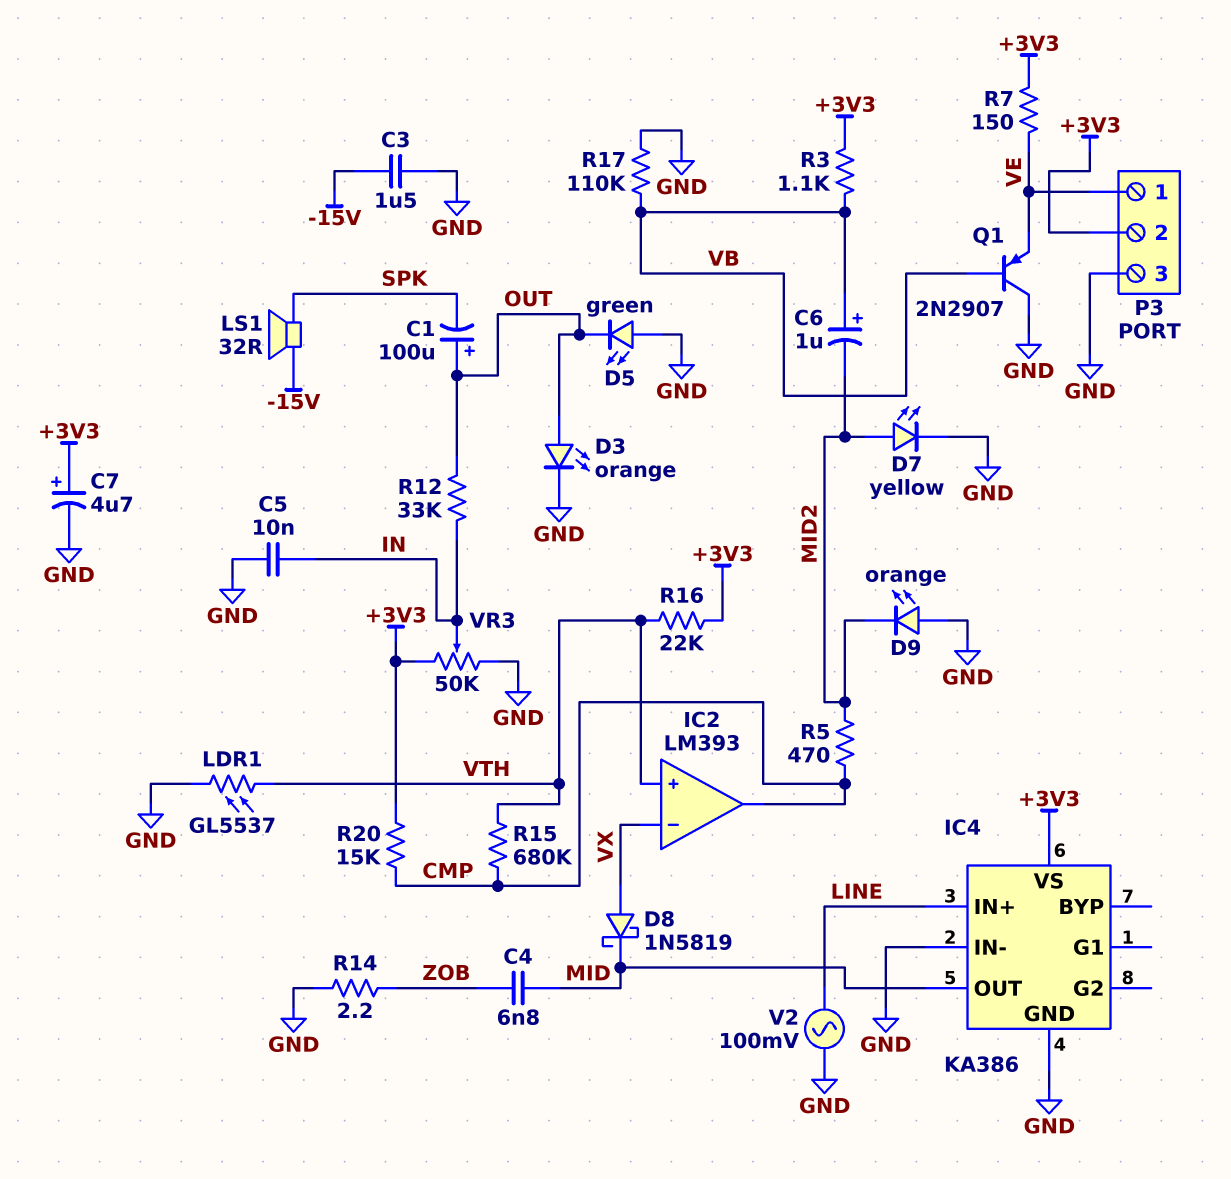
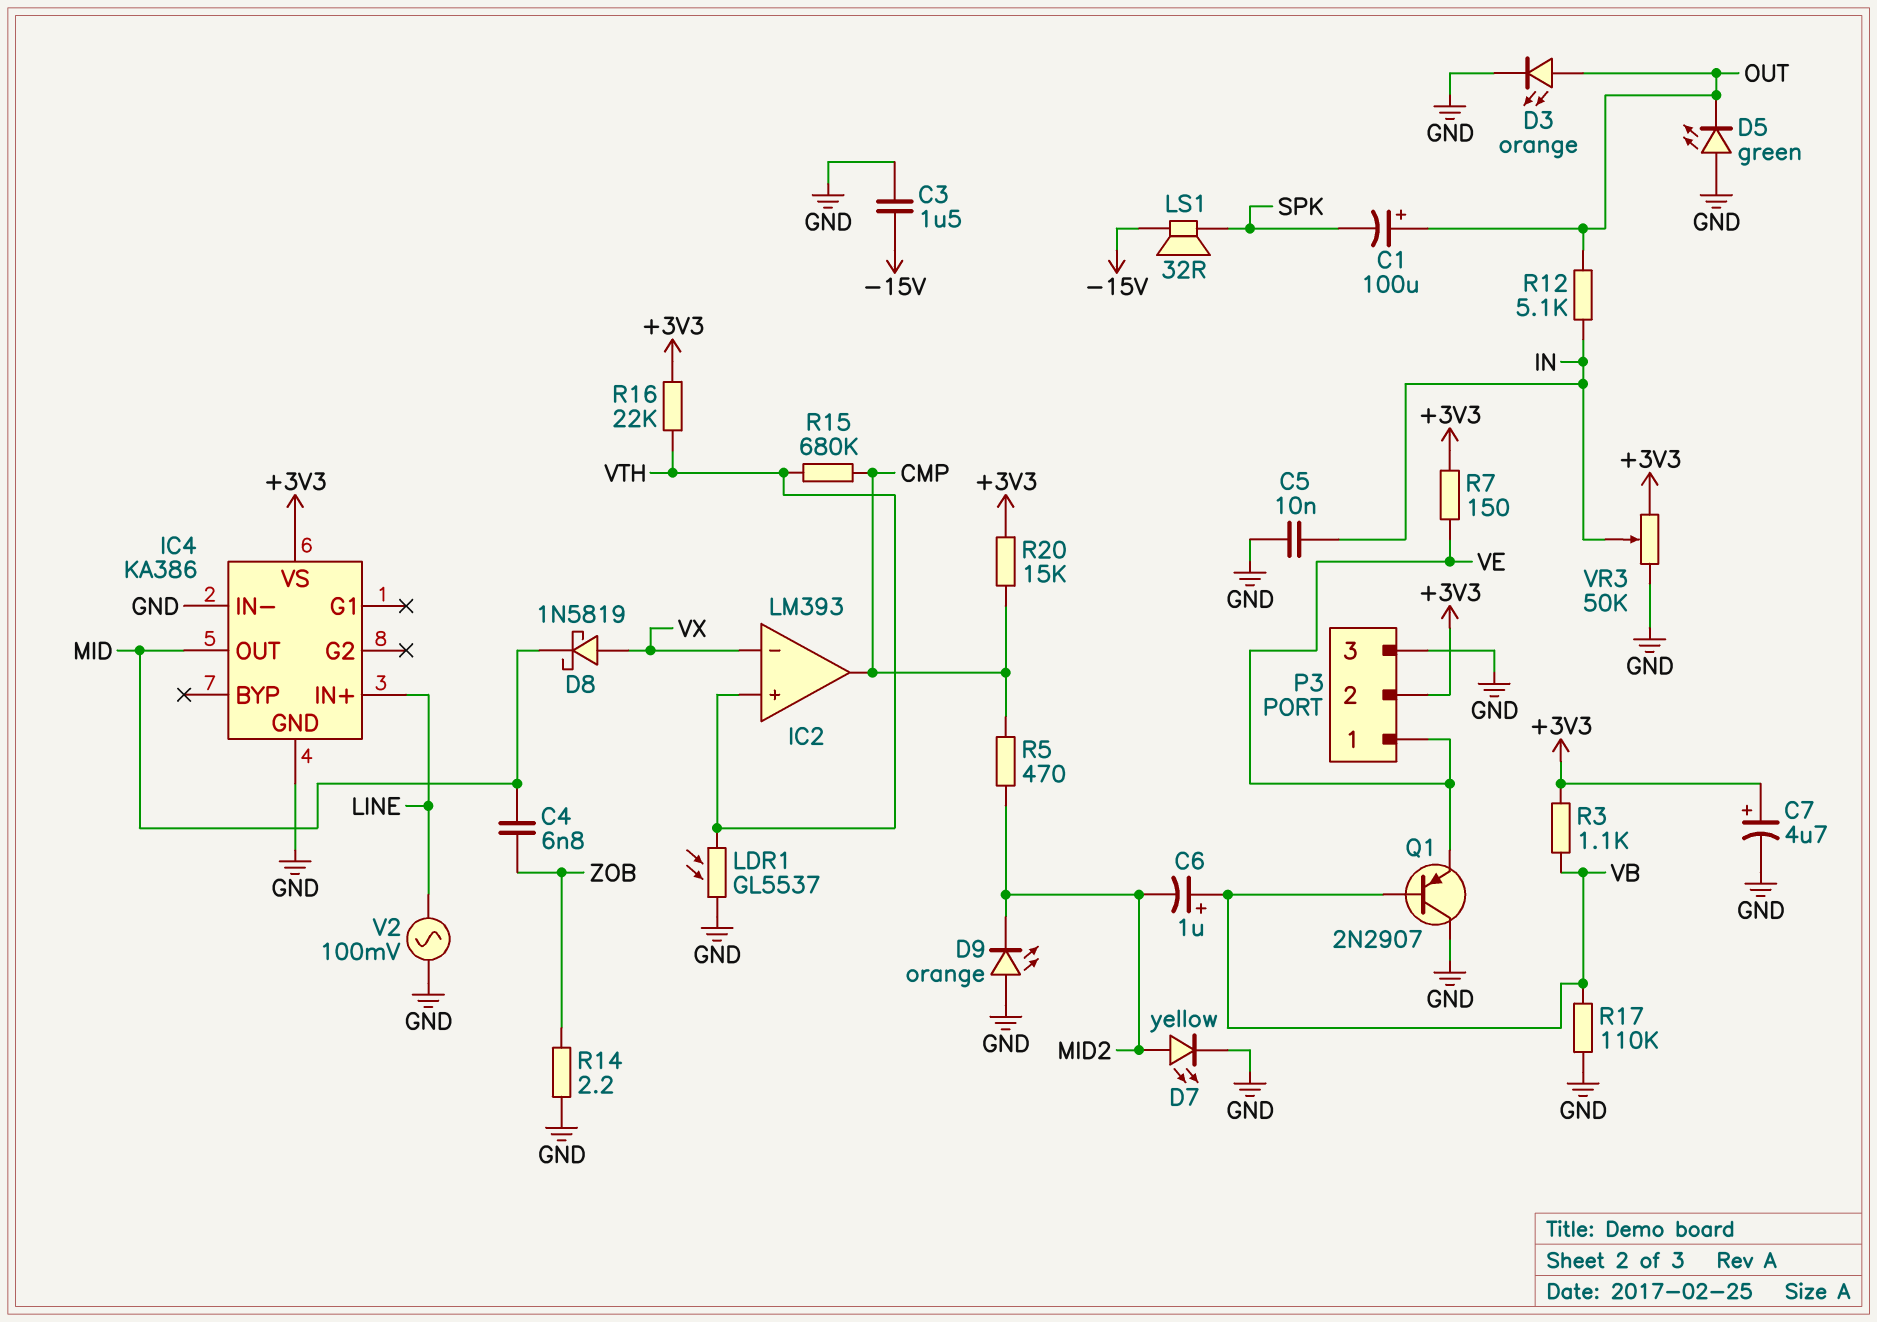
R12: 33k (IN, OUT) -> 5.1k (IN, OUT)

